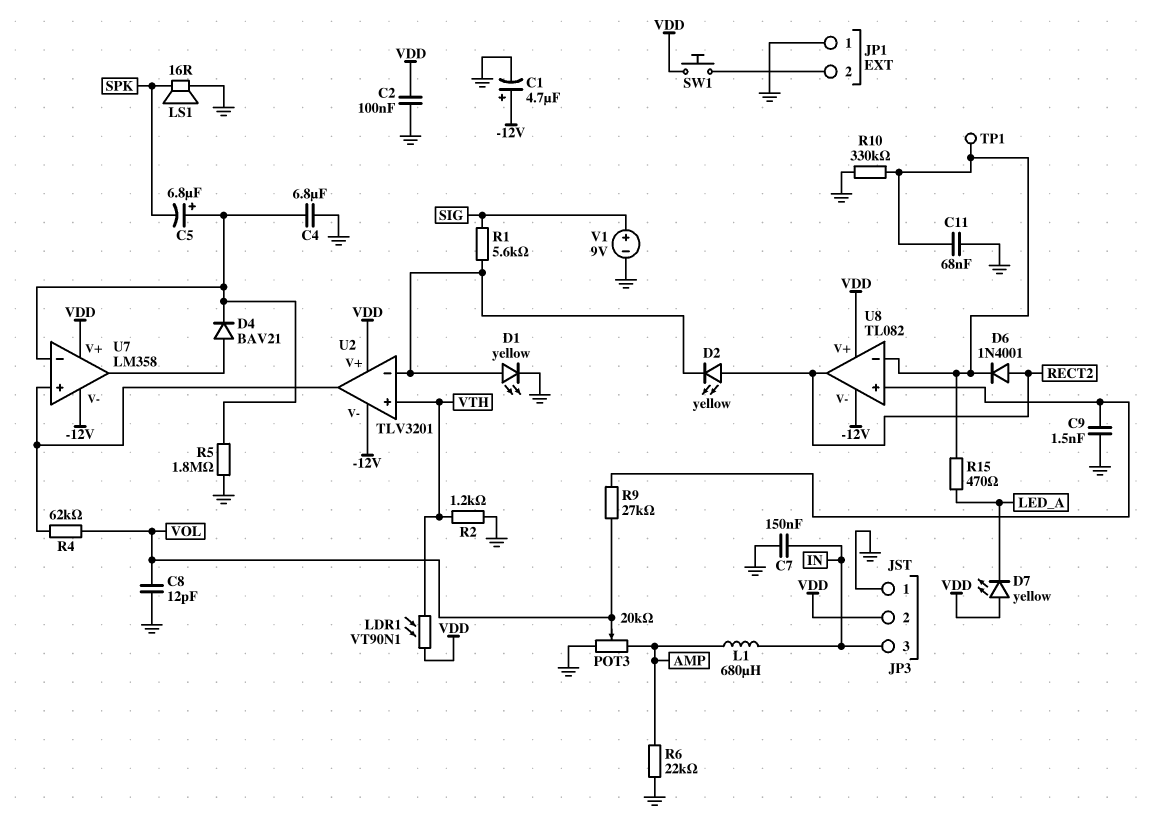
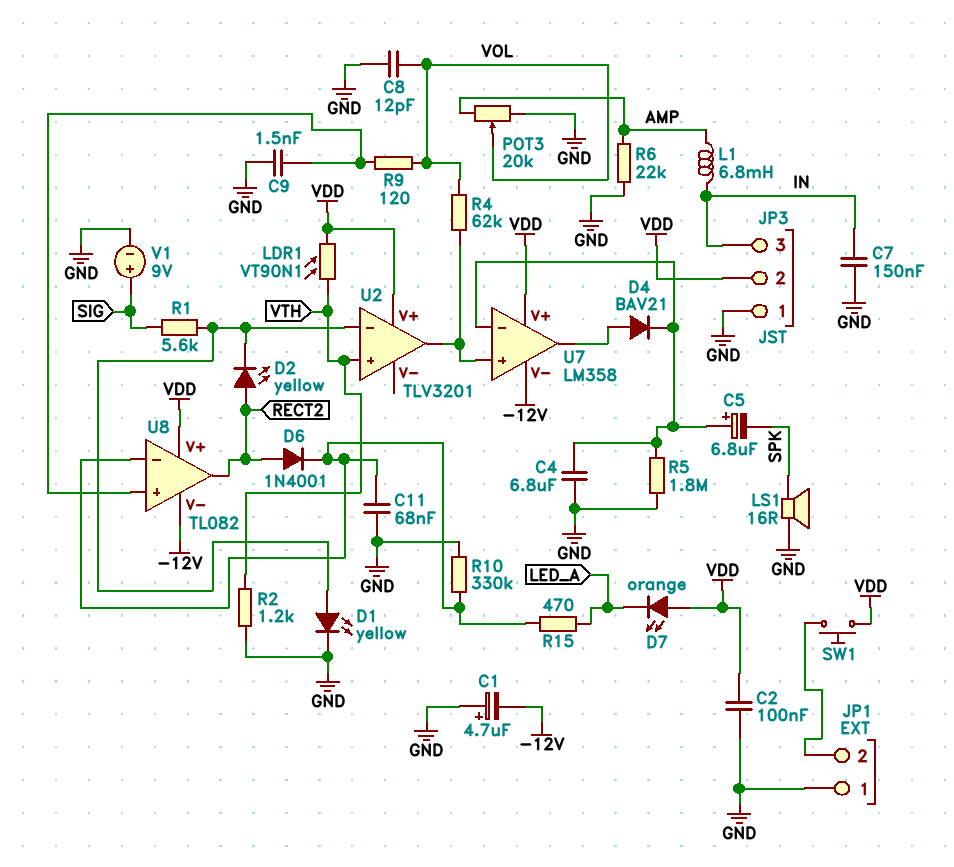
C1: 4.7uF (plus -12V, minus GND) -> 4.7uF (plus GND, minus -12V)
D7: LED yellow (A VDD, K LED_A) -> LED orange (A VDD, K LED_A)
L1: 680uH (AMP, IN) -> 6.8mH (AMP, IN)
R9: 27k (U8/in+, VOL) -> 120 (U8/in+, VOL)
TP1: test point (U8/in-) -> none
U2 pin V-: -12V -> none

